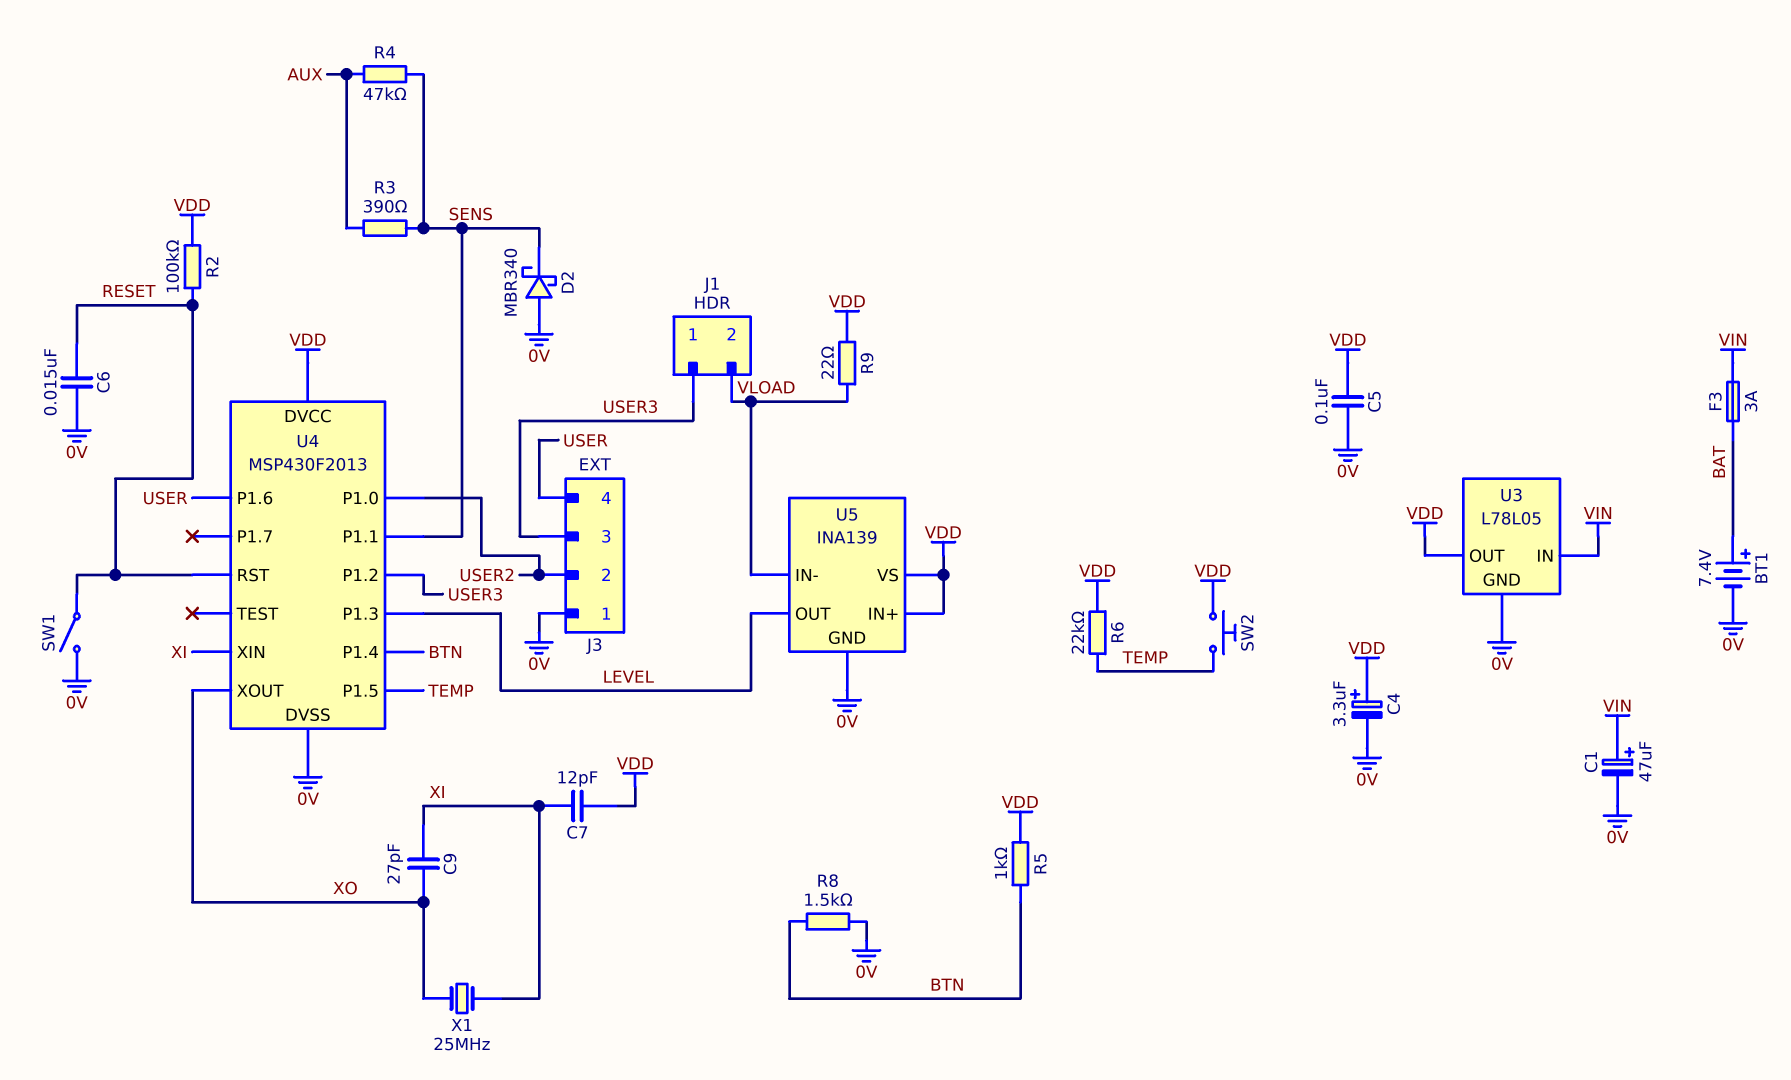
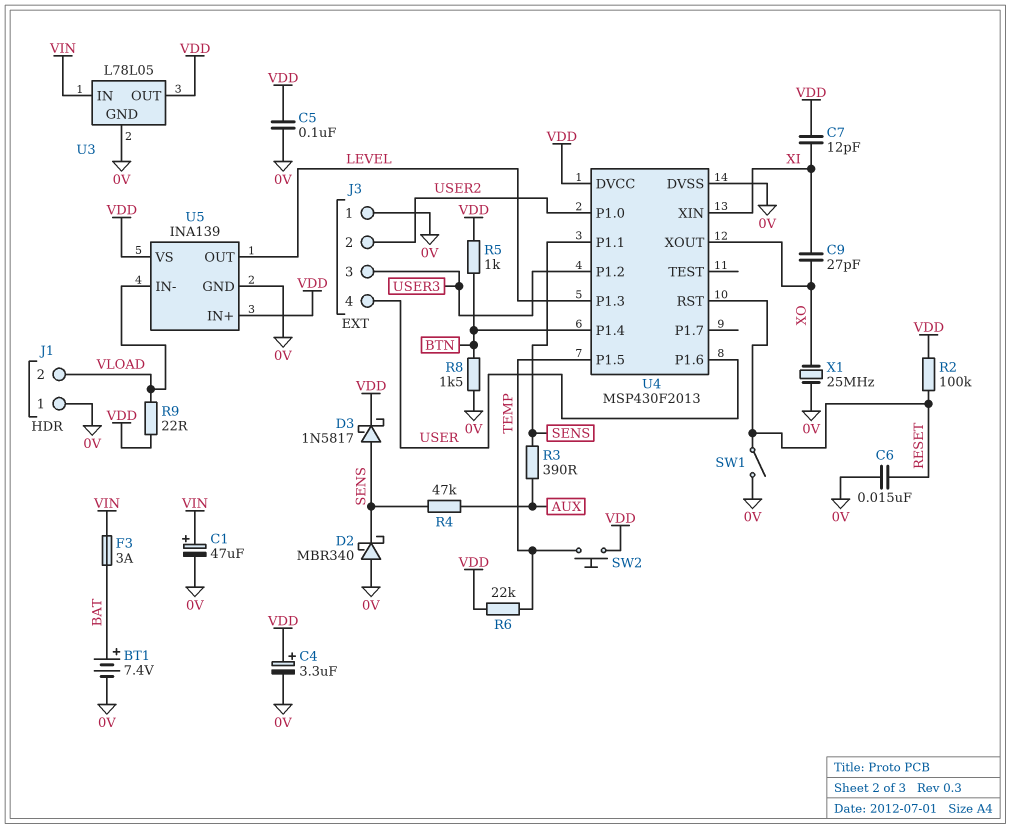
D3: none -> schottky 1N5817 (A SENS, K VDD)
J1 pin 1: USER3 -> 0V
X1: 25MHz (XI, XO) -> 25MHz (0V, XO)

